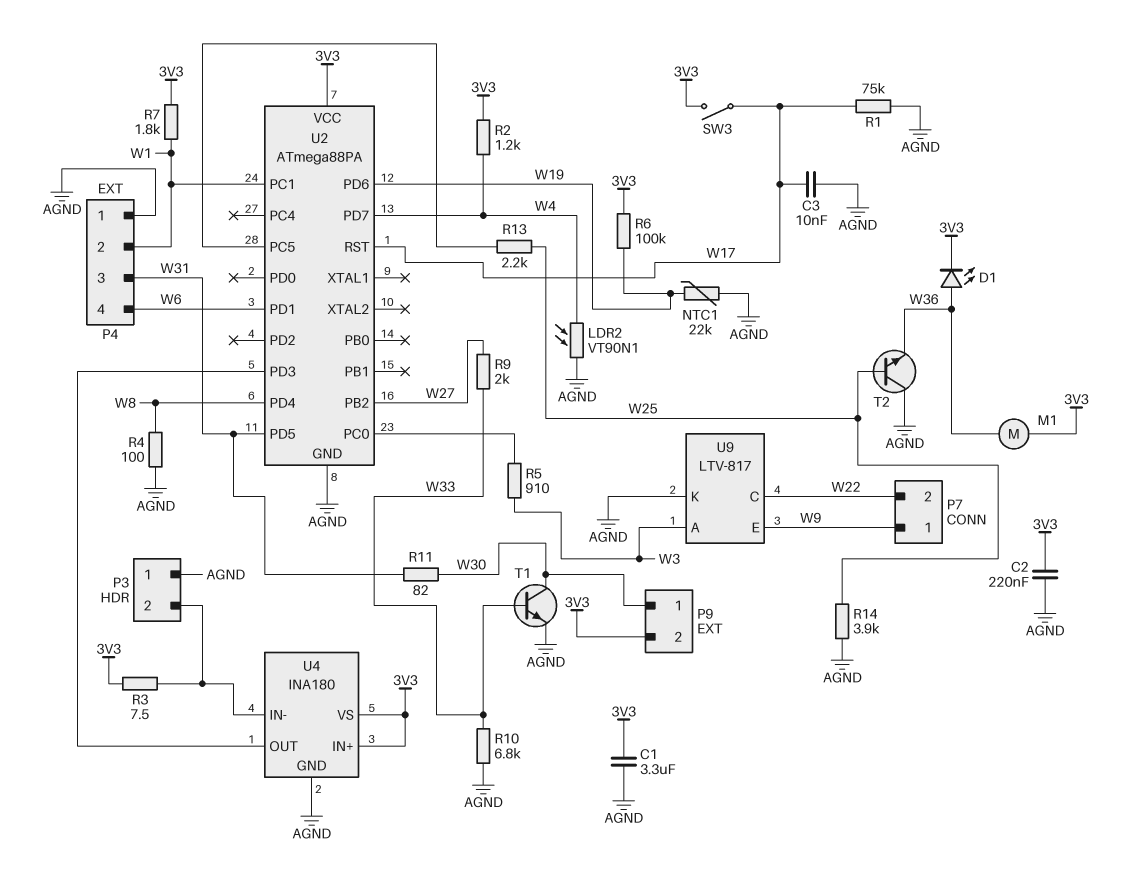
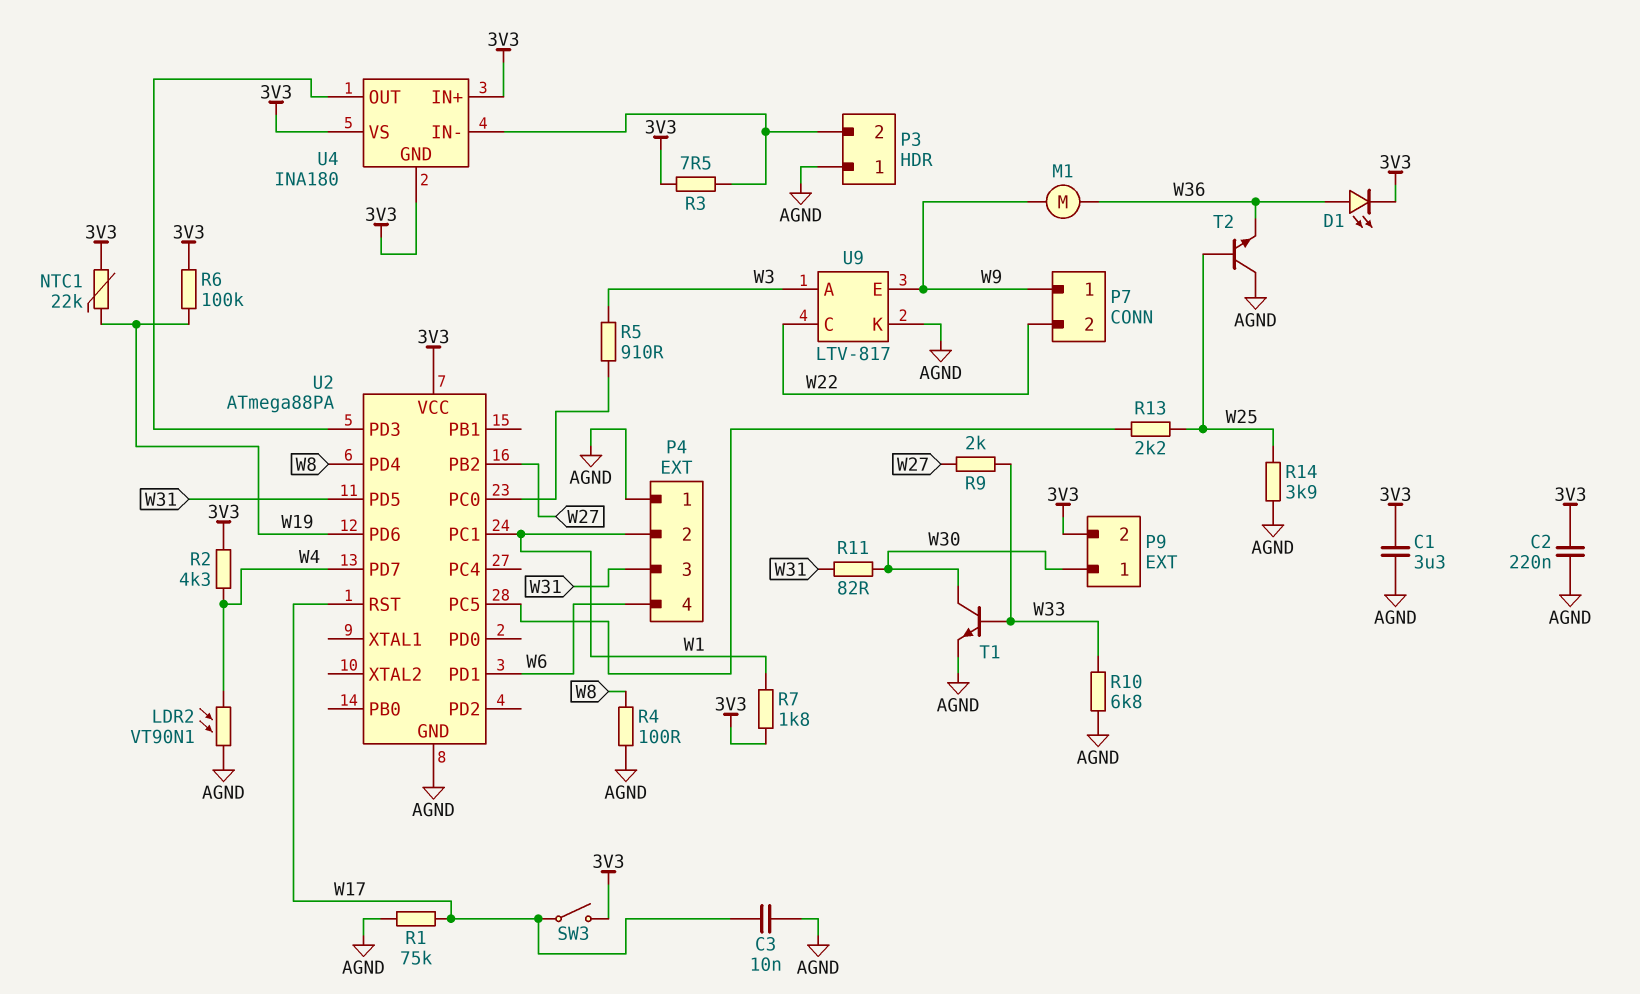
M1: motor (3V3, W36) -> motor (W9, W36)
NTC1: 22k (AGND, W19) -> 22k (3V3, W19)
R2: 1.2k (3V3, W4) -> 4.3k (3V3, W4)
U4 pin GND: AGND -> 3V3

